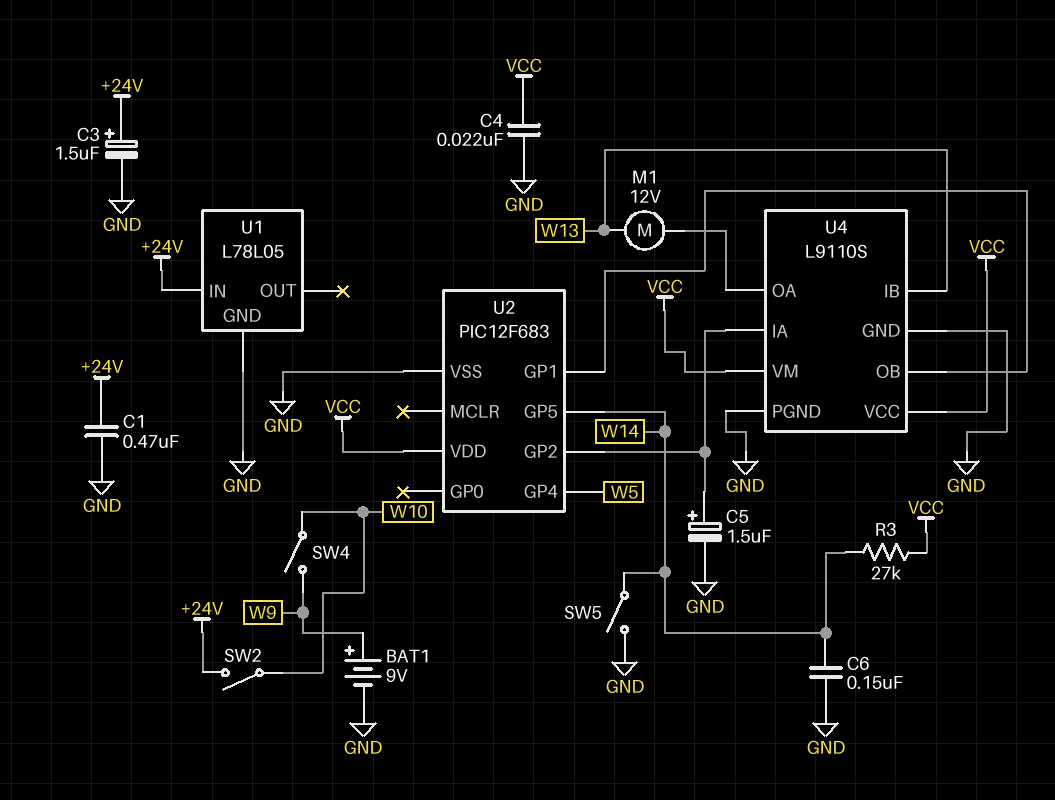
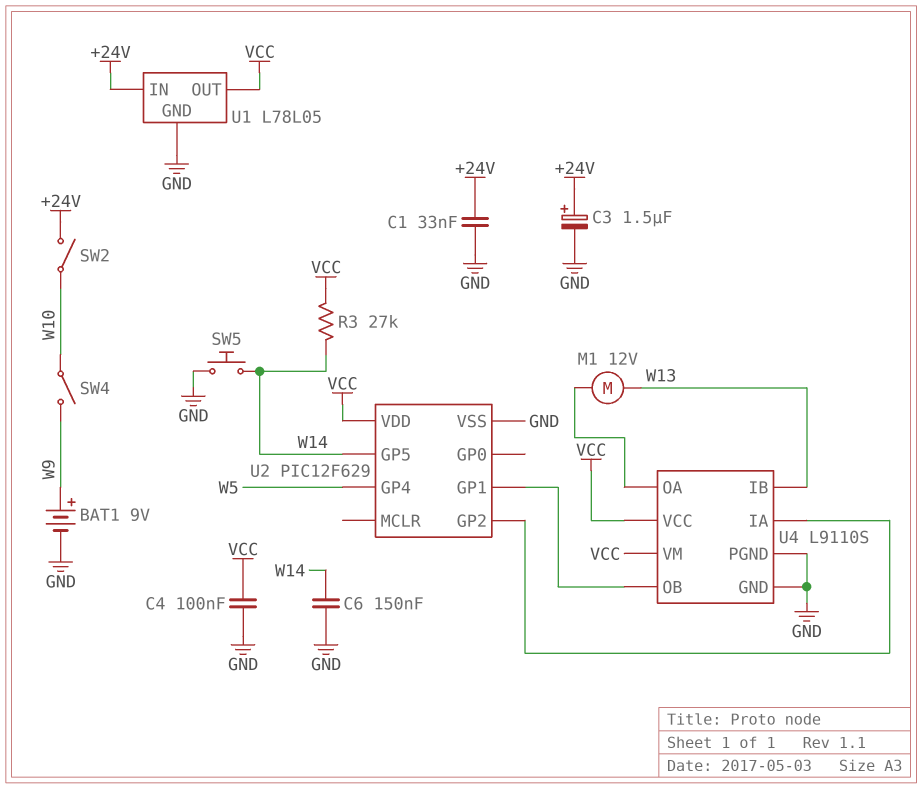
C1: 470nF (+24V, GND) -> 33nF (+24V, GND)
C4: 22nF (GND, VCC) -> 100nF (GND, VCC)
C5: 1.5uF (plus U2/GP2, minus GND) -> none
SW5: switch (GND, W14) -> button (GND, W14)
U1 pin OUT: none -> VCC
U2: PIC12F683 -> PIC12F629

